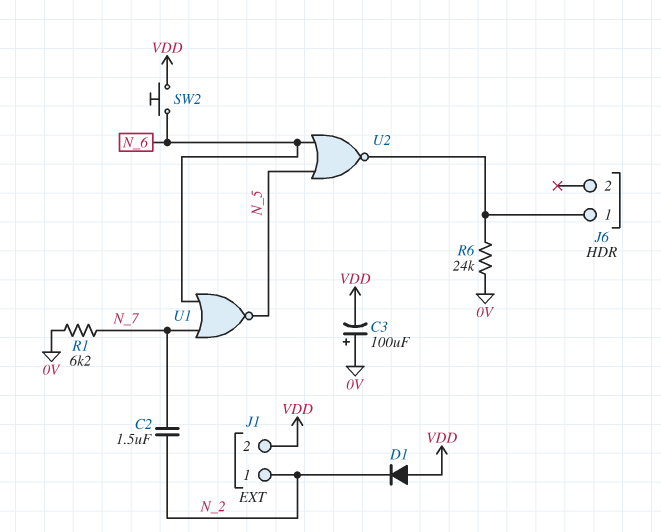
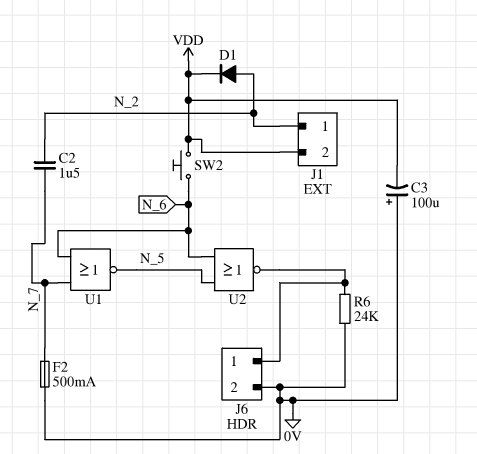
D1: diode (A VDD, K N_2) -> diode (A N_2, K VDD)
F2: none -> 500mA (0V, N_7)
J6 pin 2: none -> 0V
R1: 6.2k (0V, N_7) -> none

